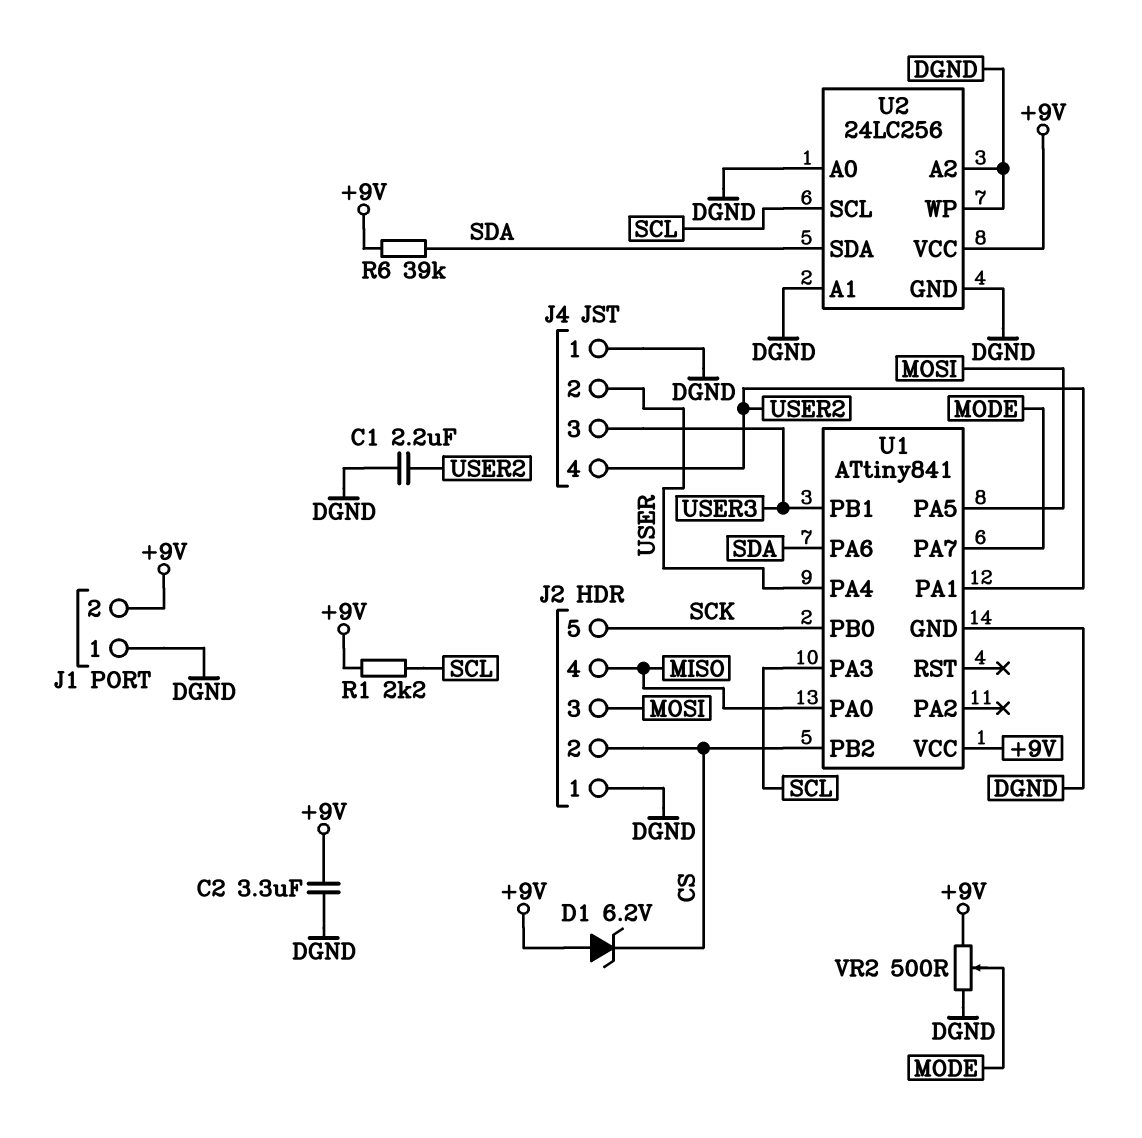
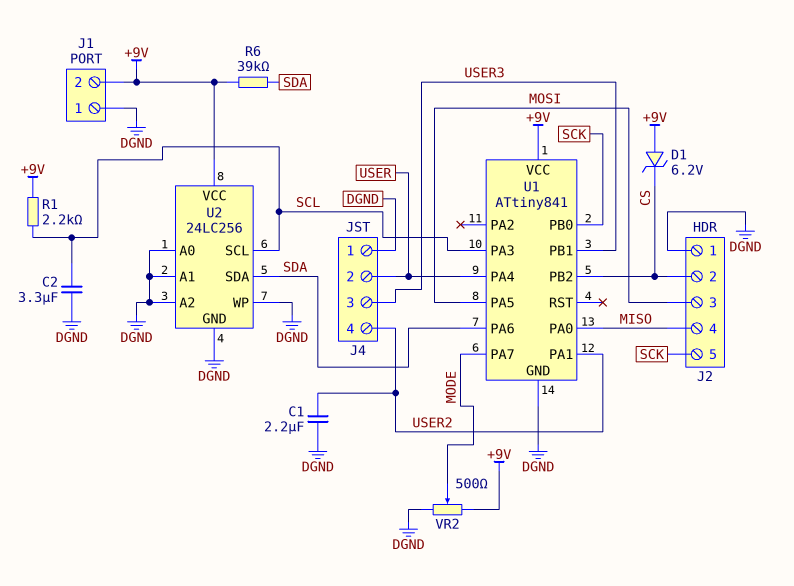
C2: 3.3uF (+9V, DGND) -> 3.3uF (DGND, SCL)

